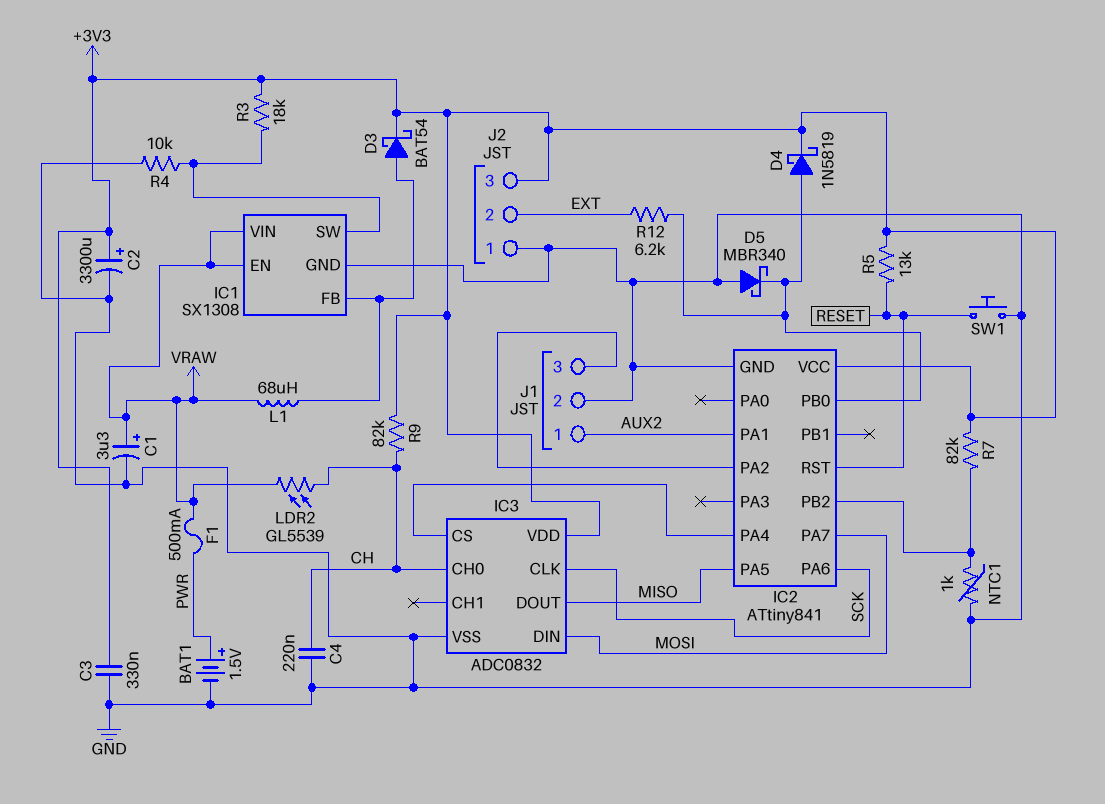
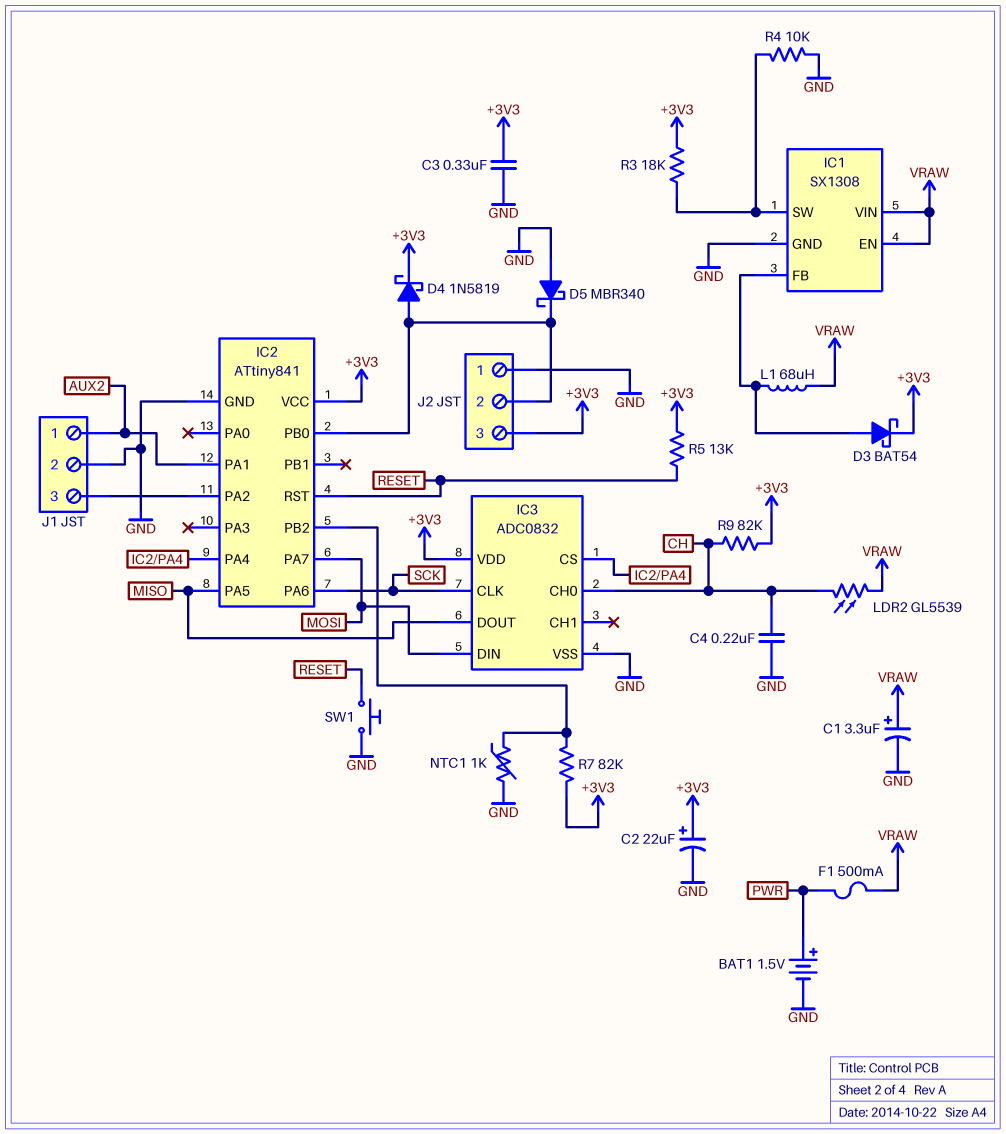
C2: 3300uF (plus +3V3, minus GND) -> 22uF (plus +3V3, minus GND)
J2 pin 2: EXT -> IC2/PB0
R12: 6.2k (EXT, IC2/PB0) -> none

